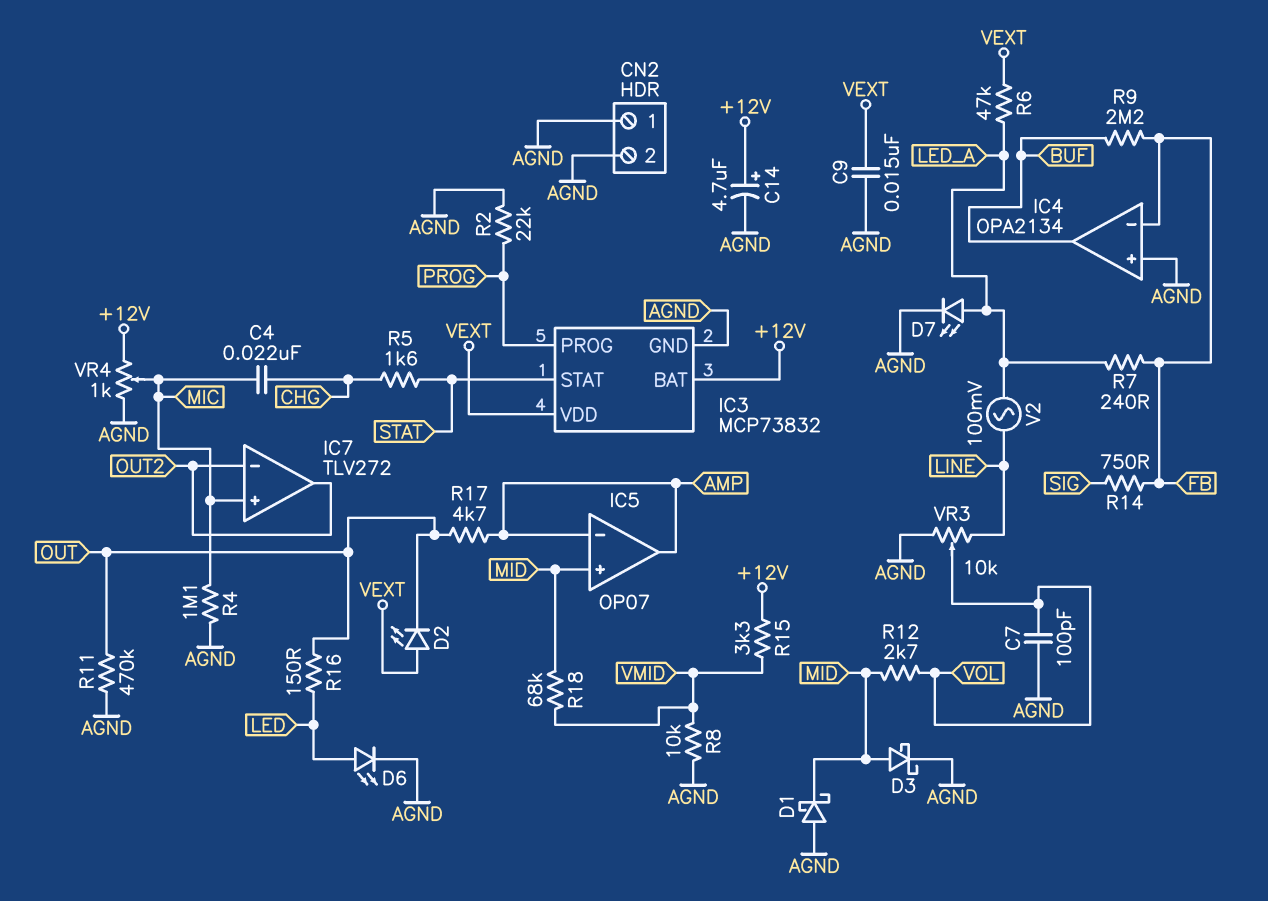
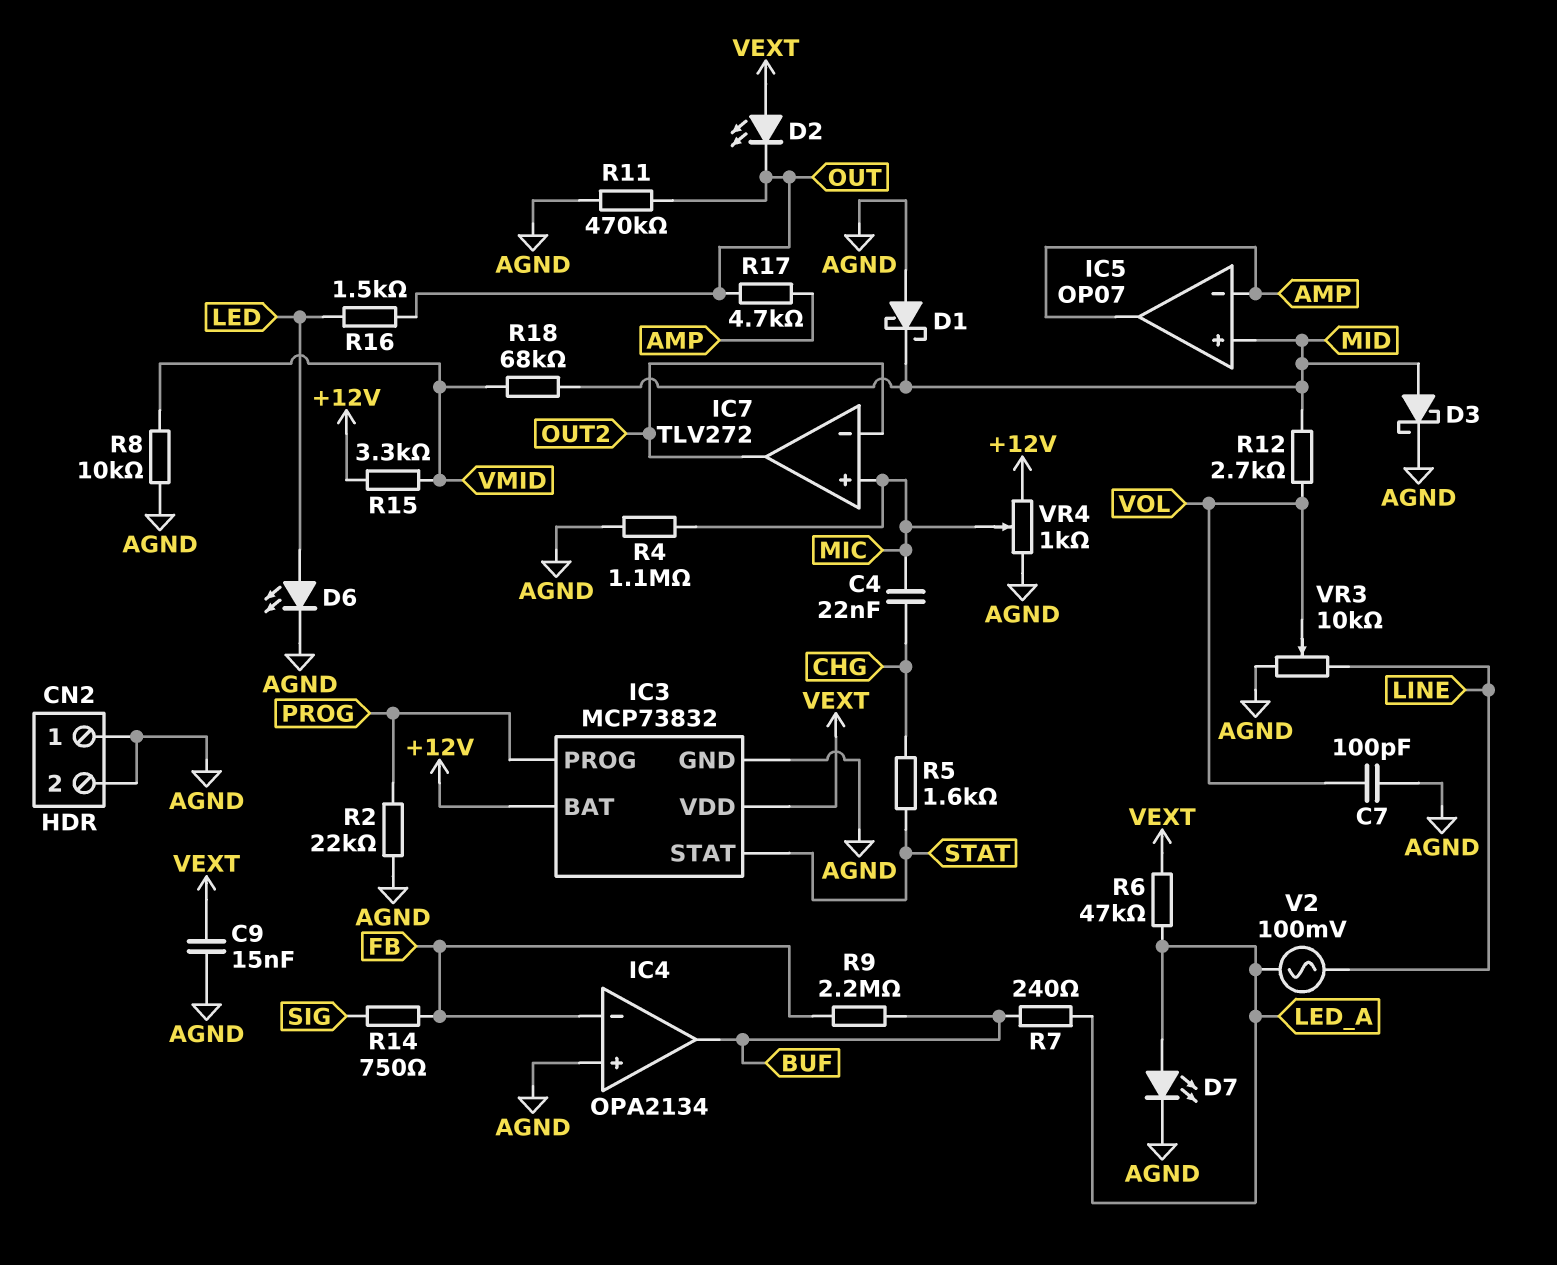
C14: 4.7uF (plus +12V, minus AGND) -> none
R7: 240 (FB, LED_A) -> 240 (BUF, LED_A)
R16: 150 (LED, OUT) -> 1.5k (LED, OUT)

